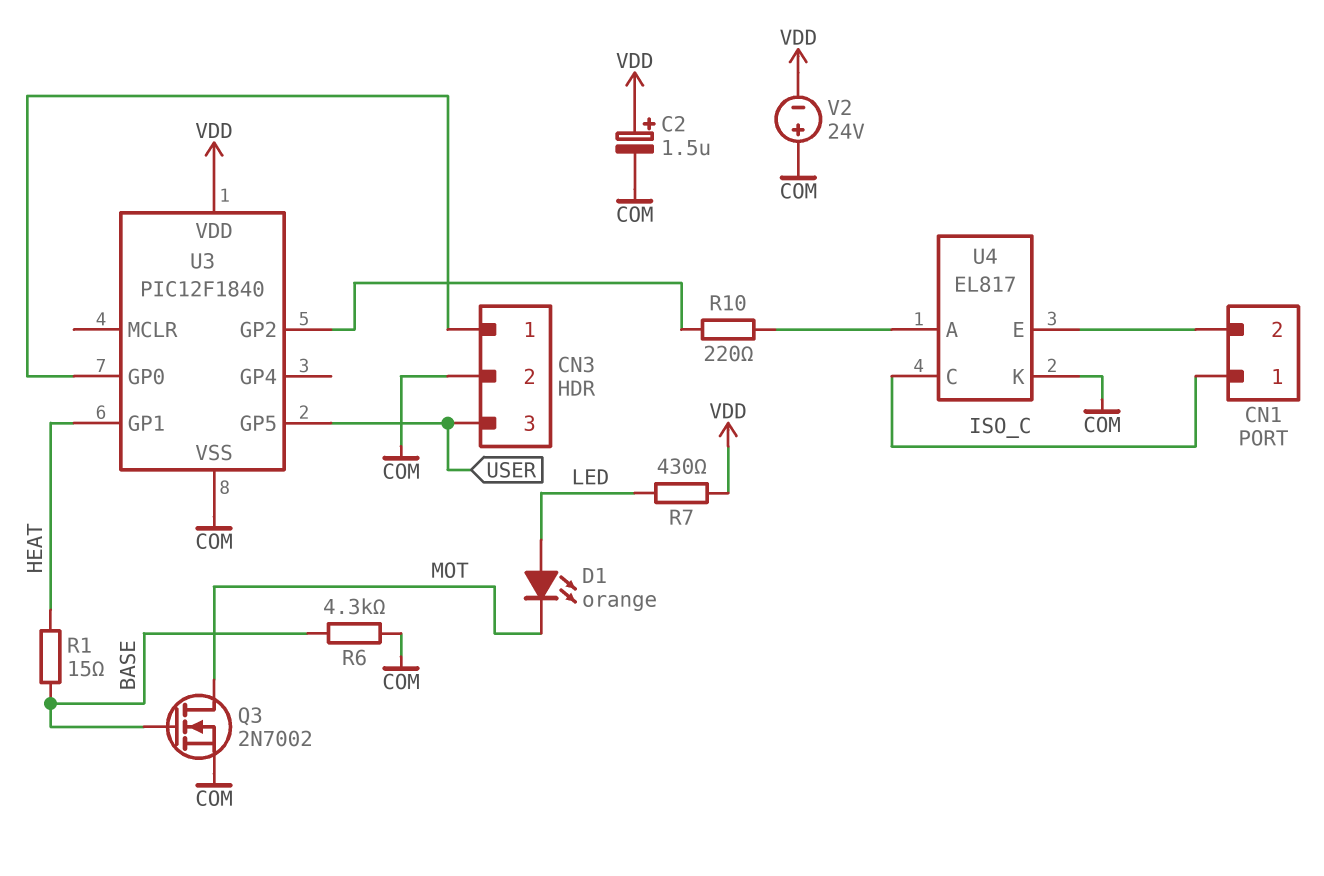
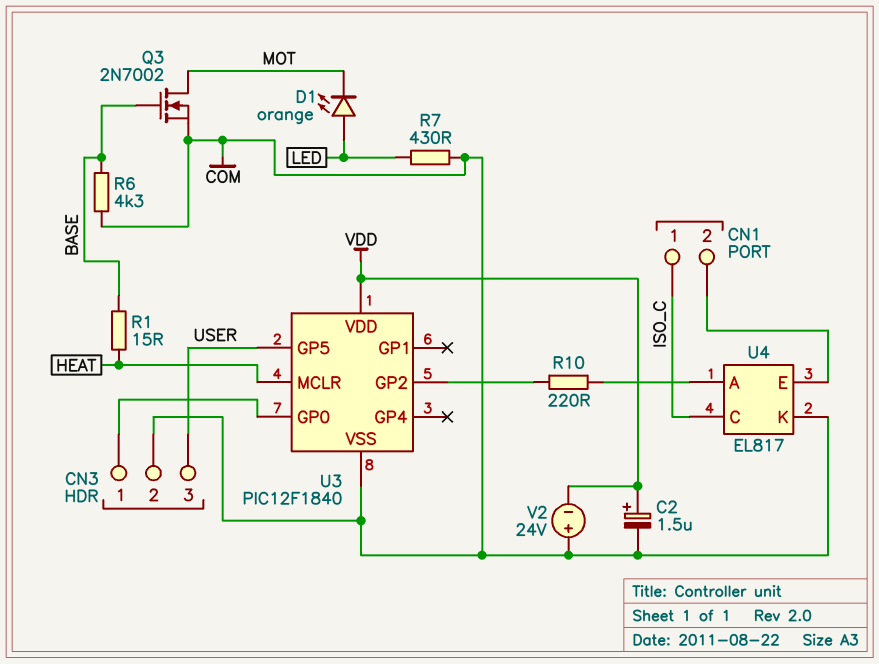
R7: 430 (LED, VDD) -> 430 (COM, LED)
U3 pin GP1: HEAT -> none
U3 pin MCLR: none -> HEAT

